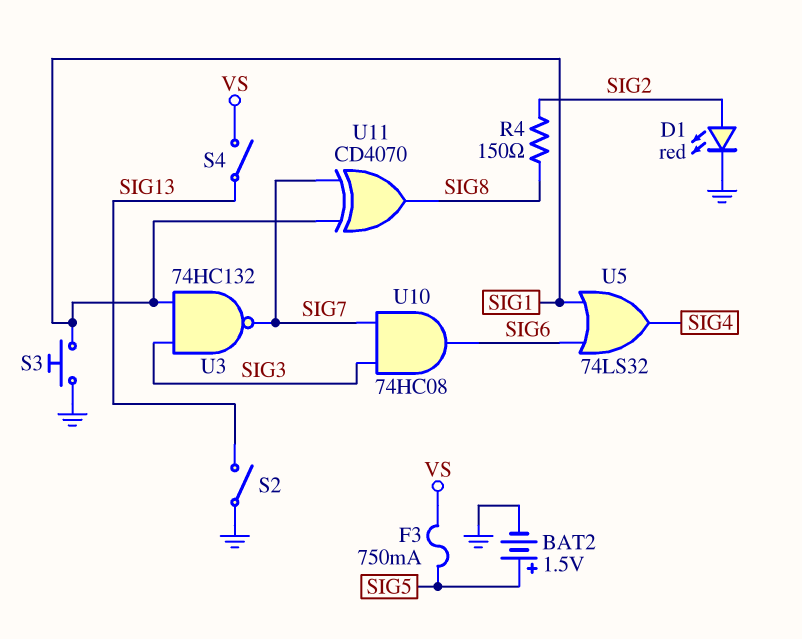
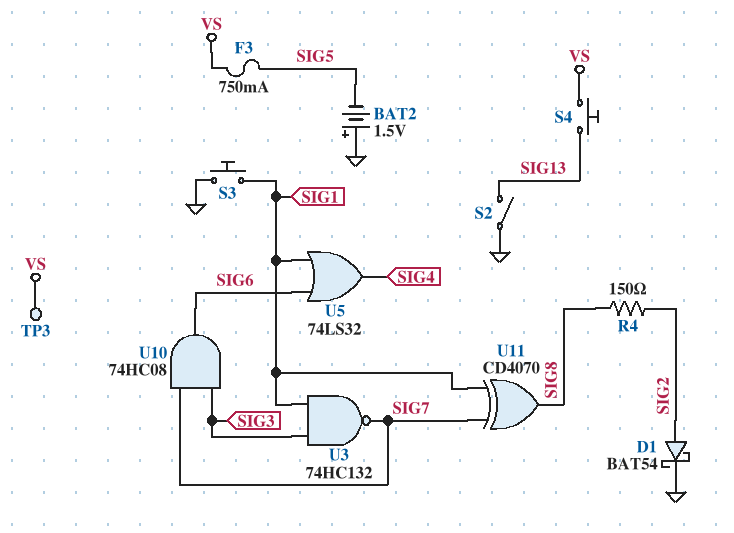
BAT2: 1.5V (plus SIG5, minus GND) -> 1.5V (plus GND, minus SIG5)
D1: LED red (A SIG2, K GND) -> schottky BAT54 (A SIG2, K GND)
S4: switch (SIG13, VS) -> button (SIG13, VS)
TP3: none -> test point (VS)

